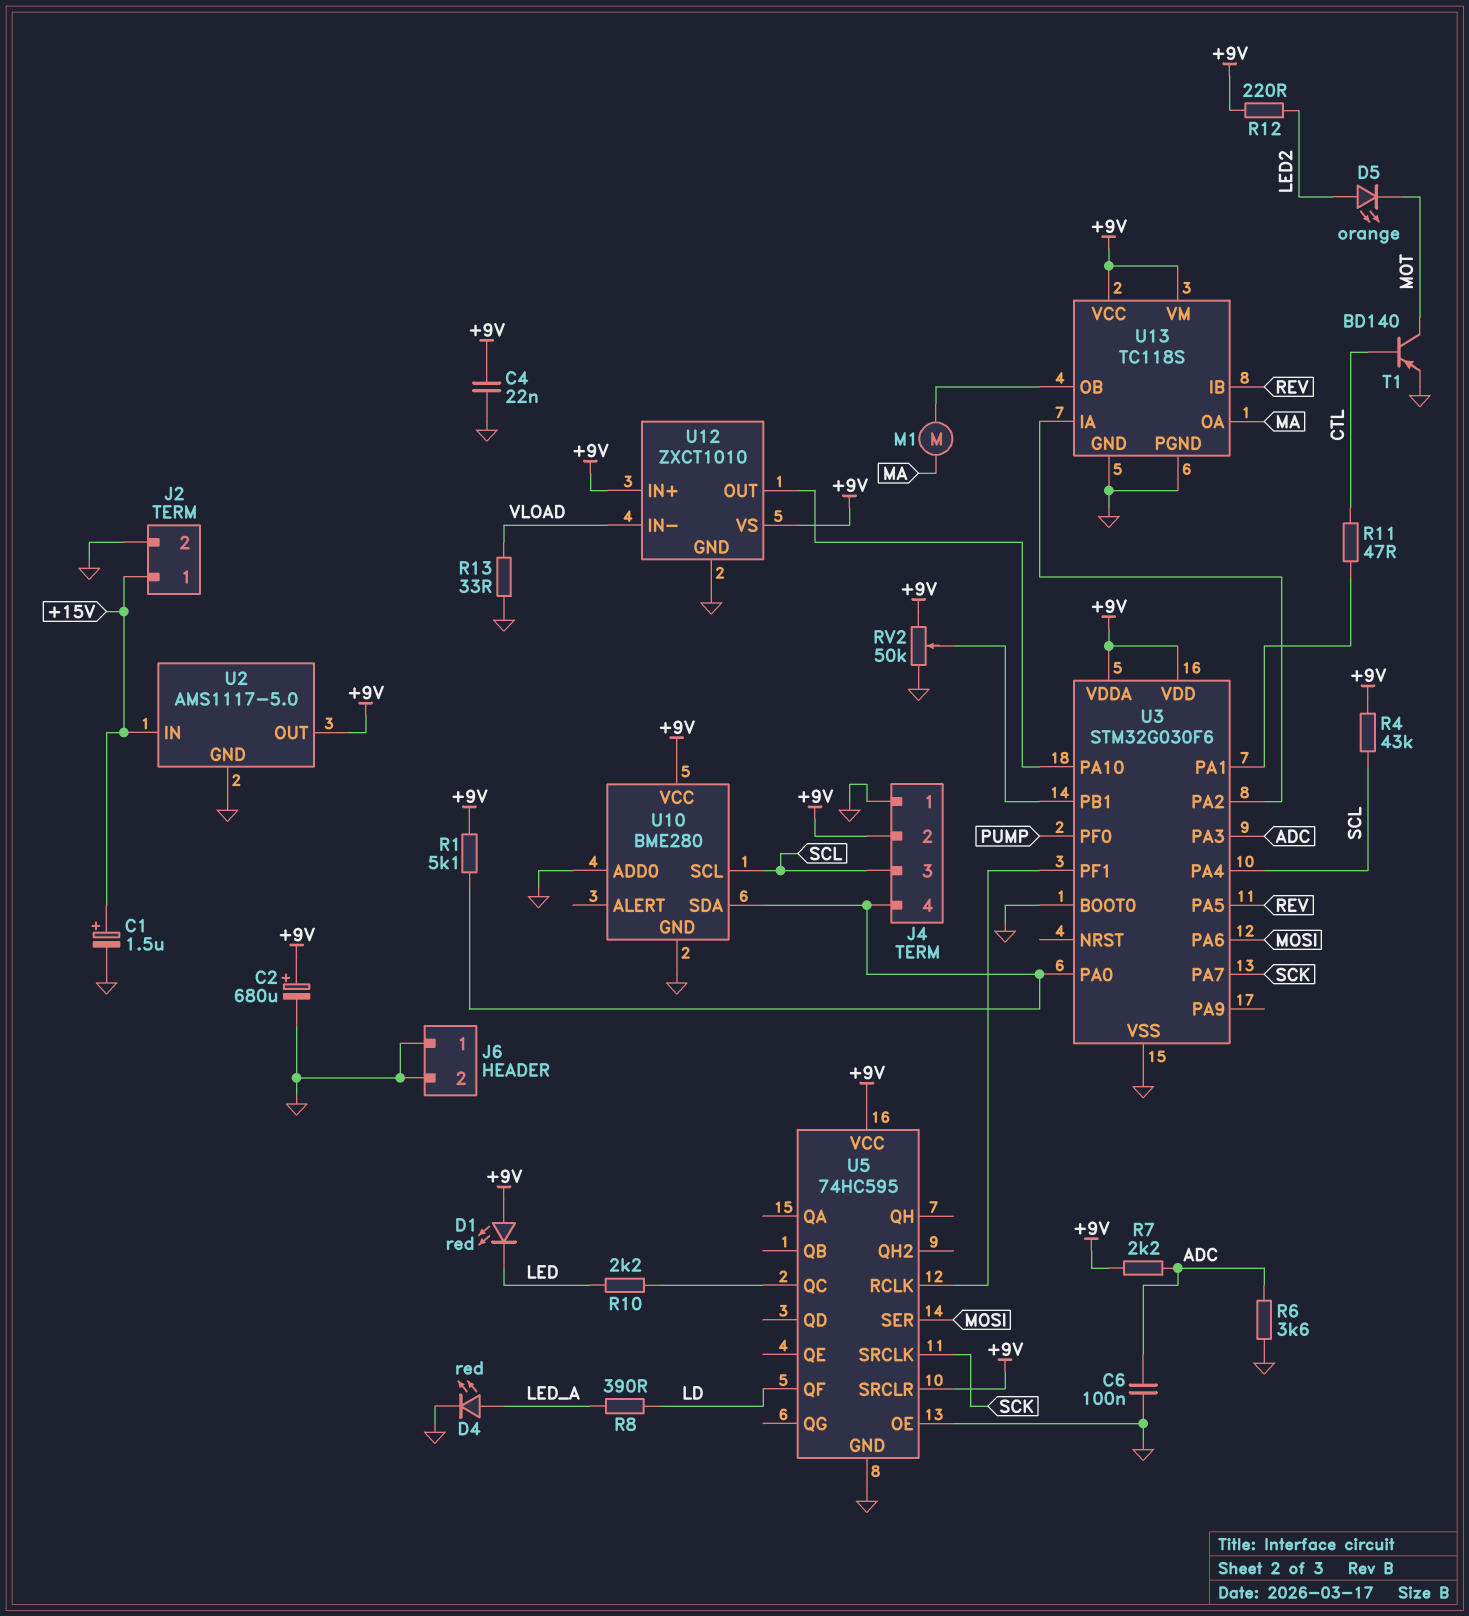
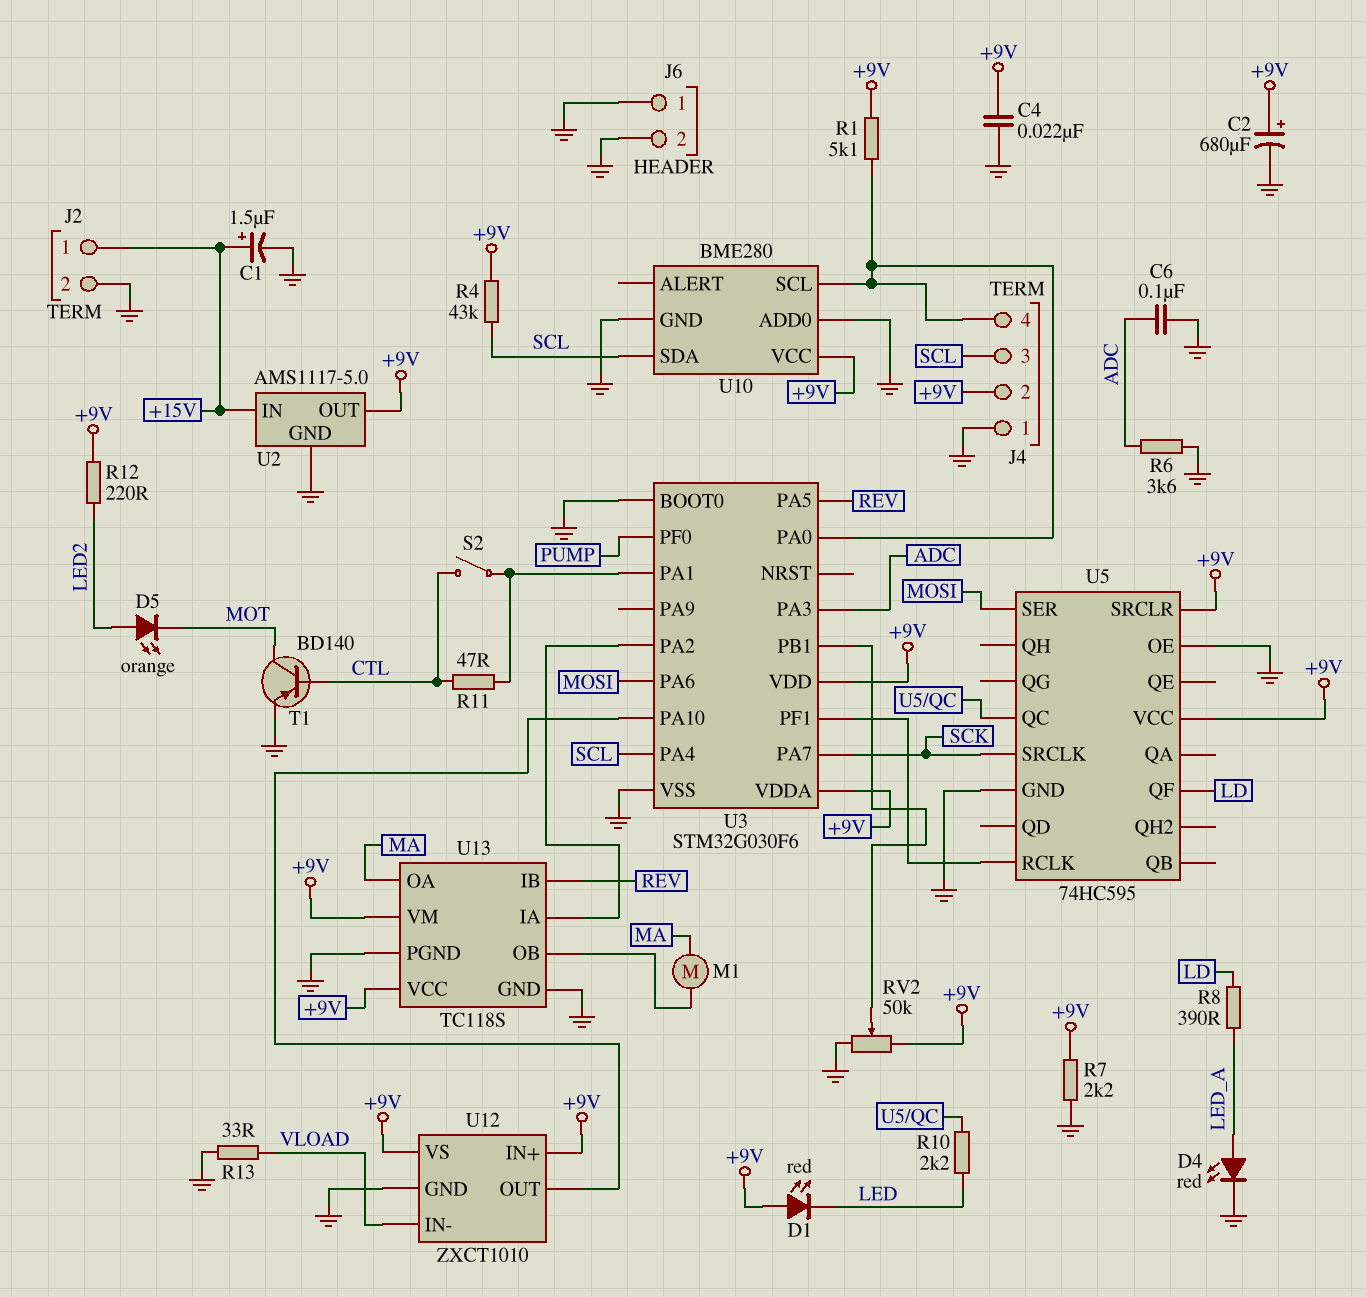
R7: 2.2k (+9V, ADC) -> 2.2k (+9V, GND)
S2: none -> switch (CTL, U3/PA1)
U10 pin SCL: SCL -> J4/4
U10 pin SDA: J4/4 -> SCL

